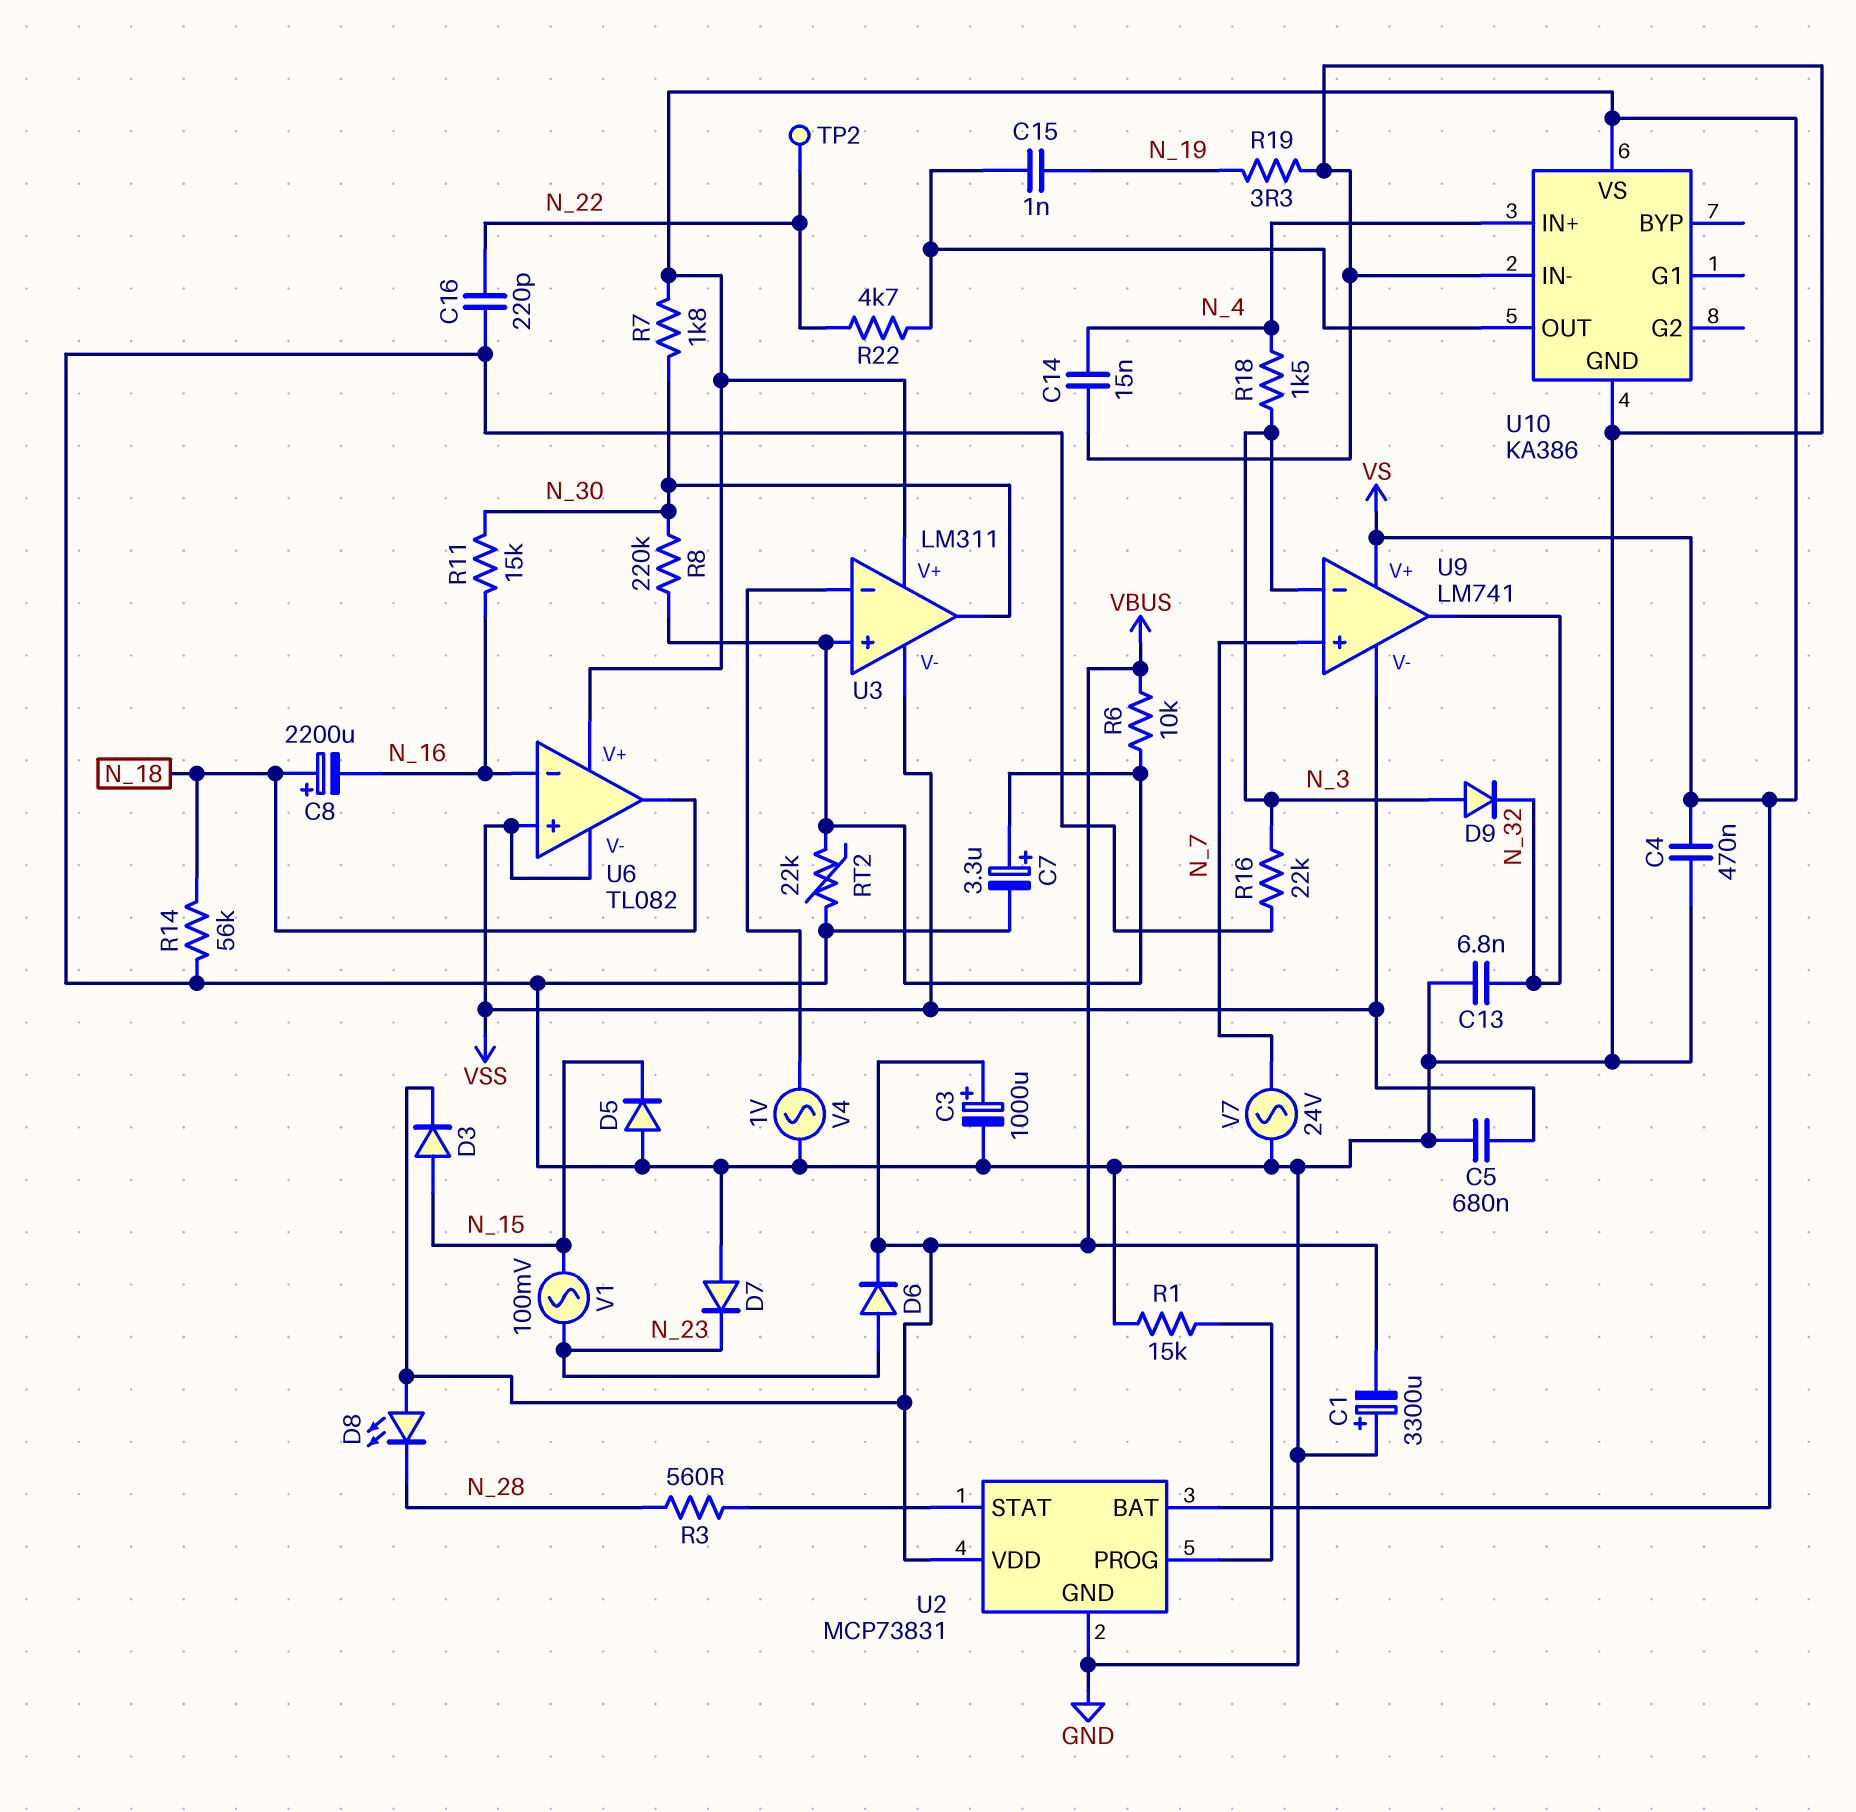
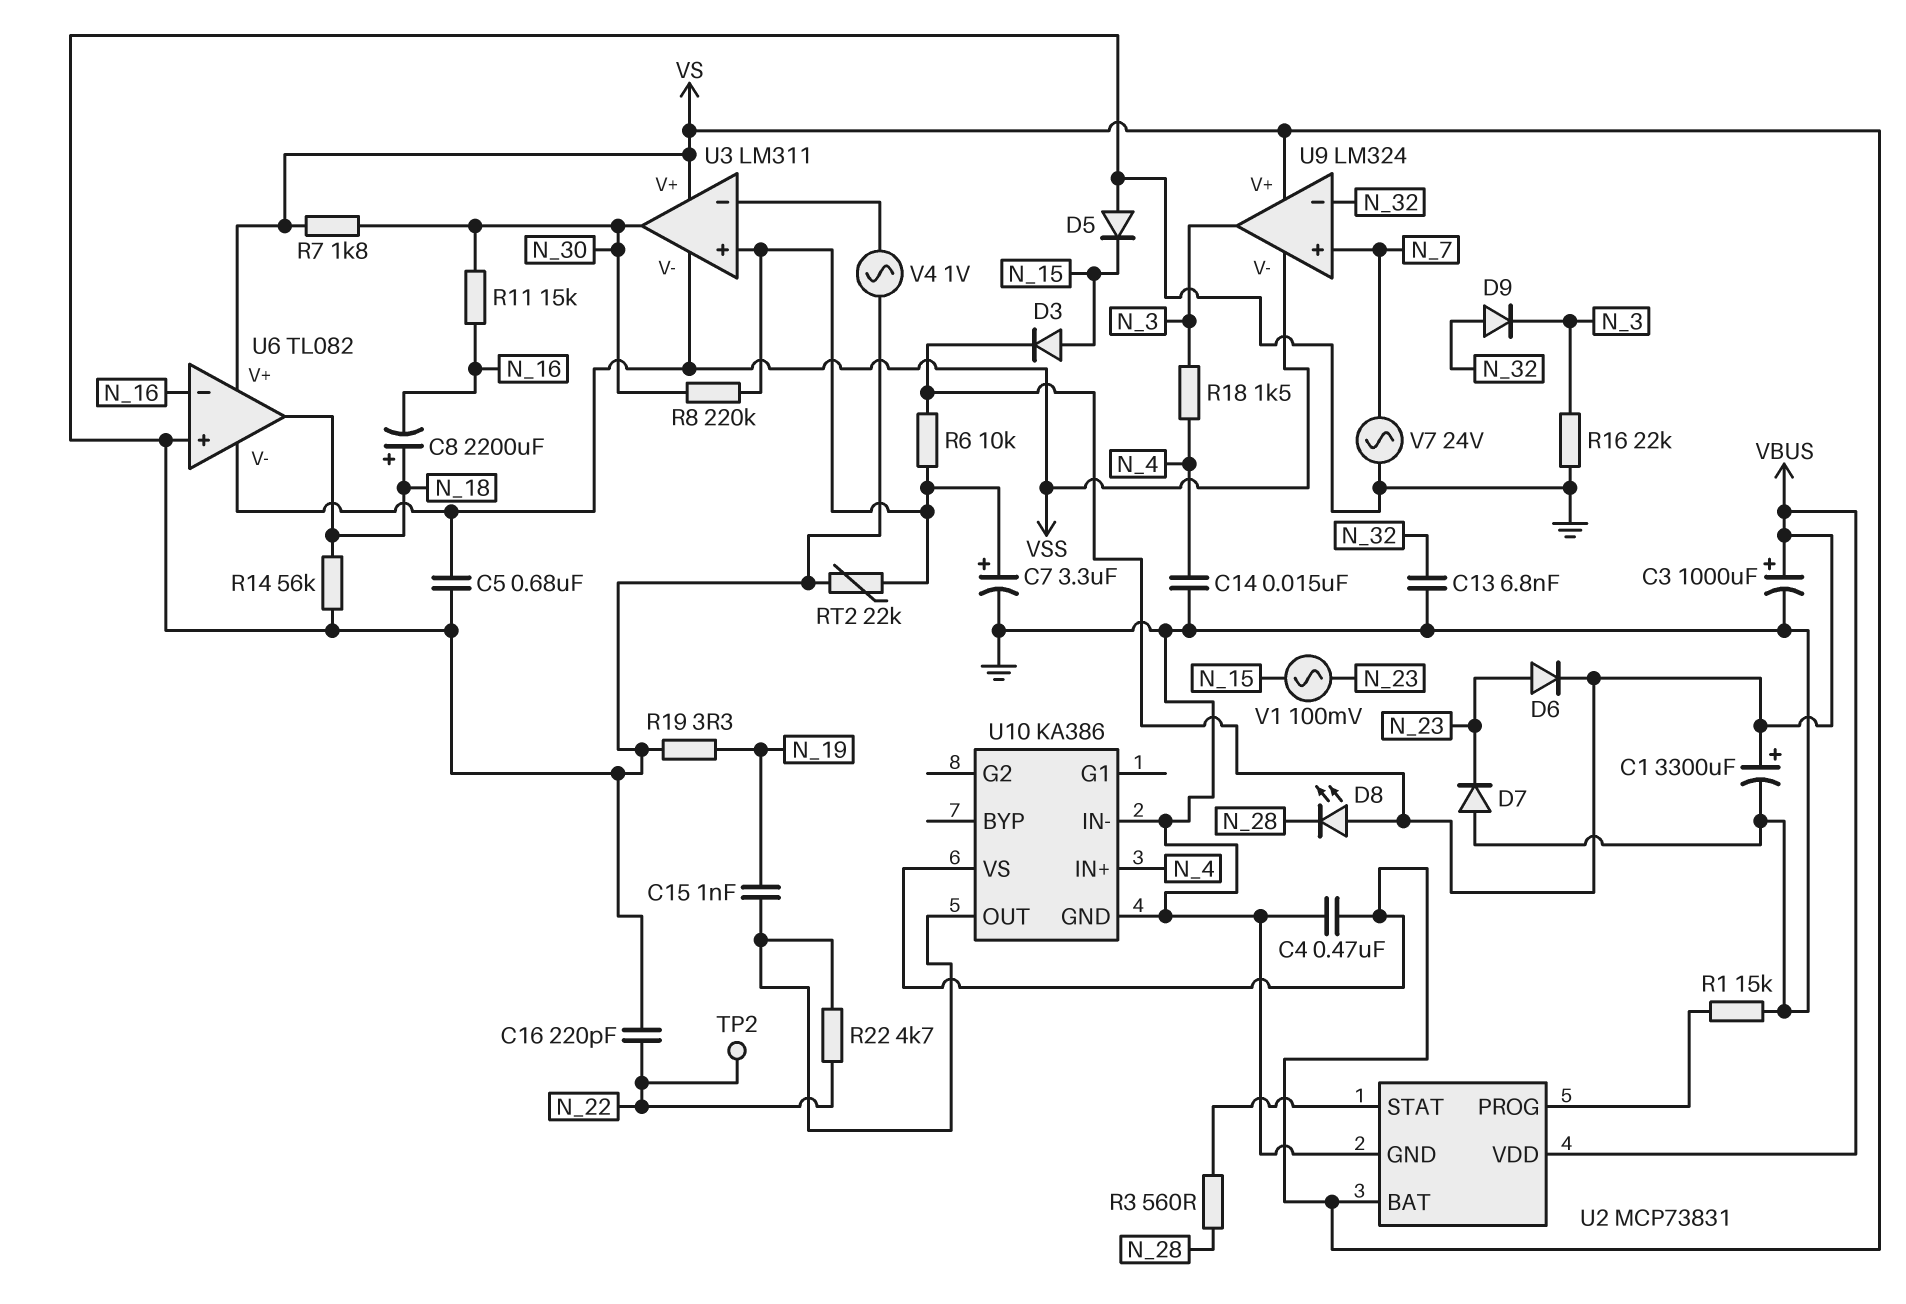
C1: 3300uF (plus GND, minus VBUS) -> 3300uF (plus VBUS, minus GND)
D9: diode (A N_3, K N_32) -> diode (A N_32, K N_3)
U6 pin in+: VSS -> GND
U9: LM741 -> LM324
U9 pin in-: N_3 -> N_32
U9 pin out: N_32 -> N_3

